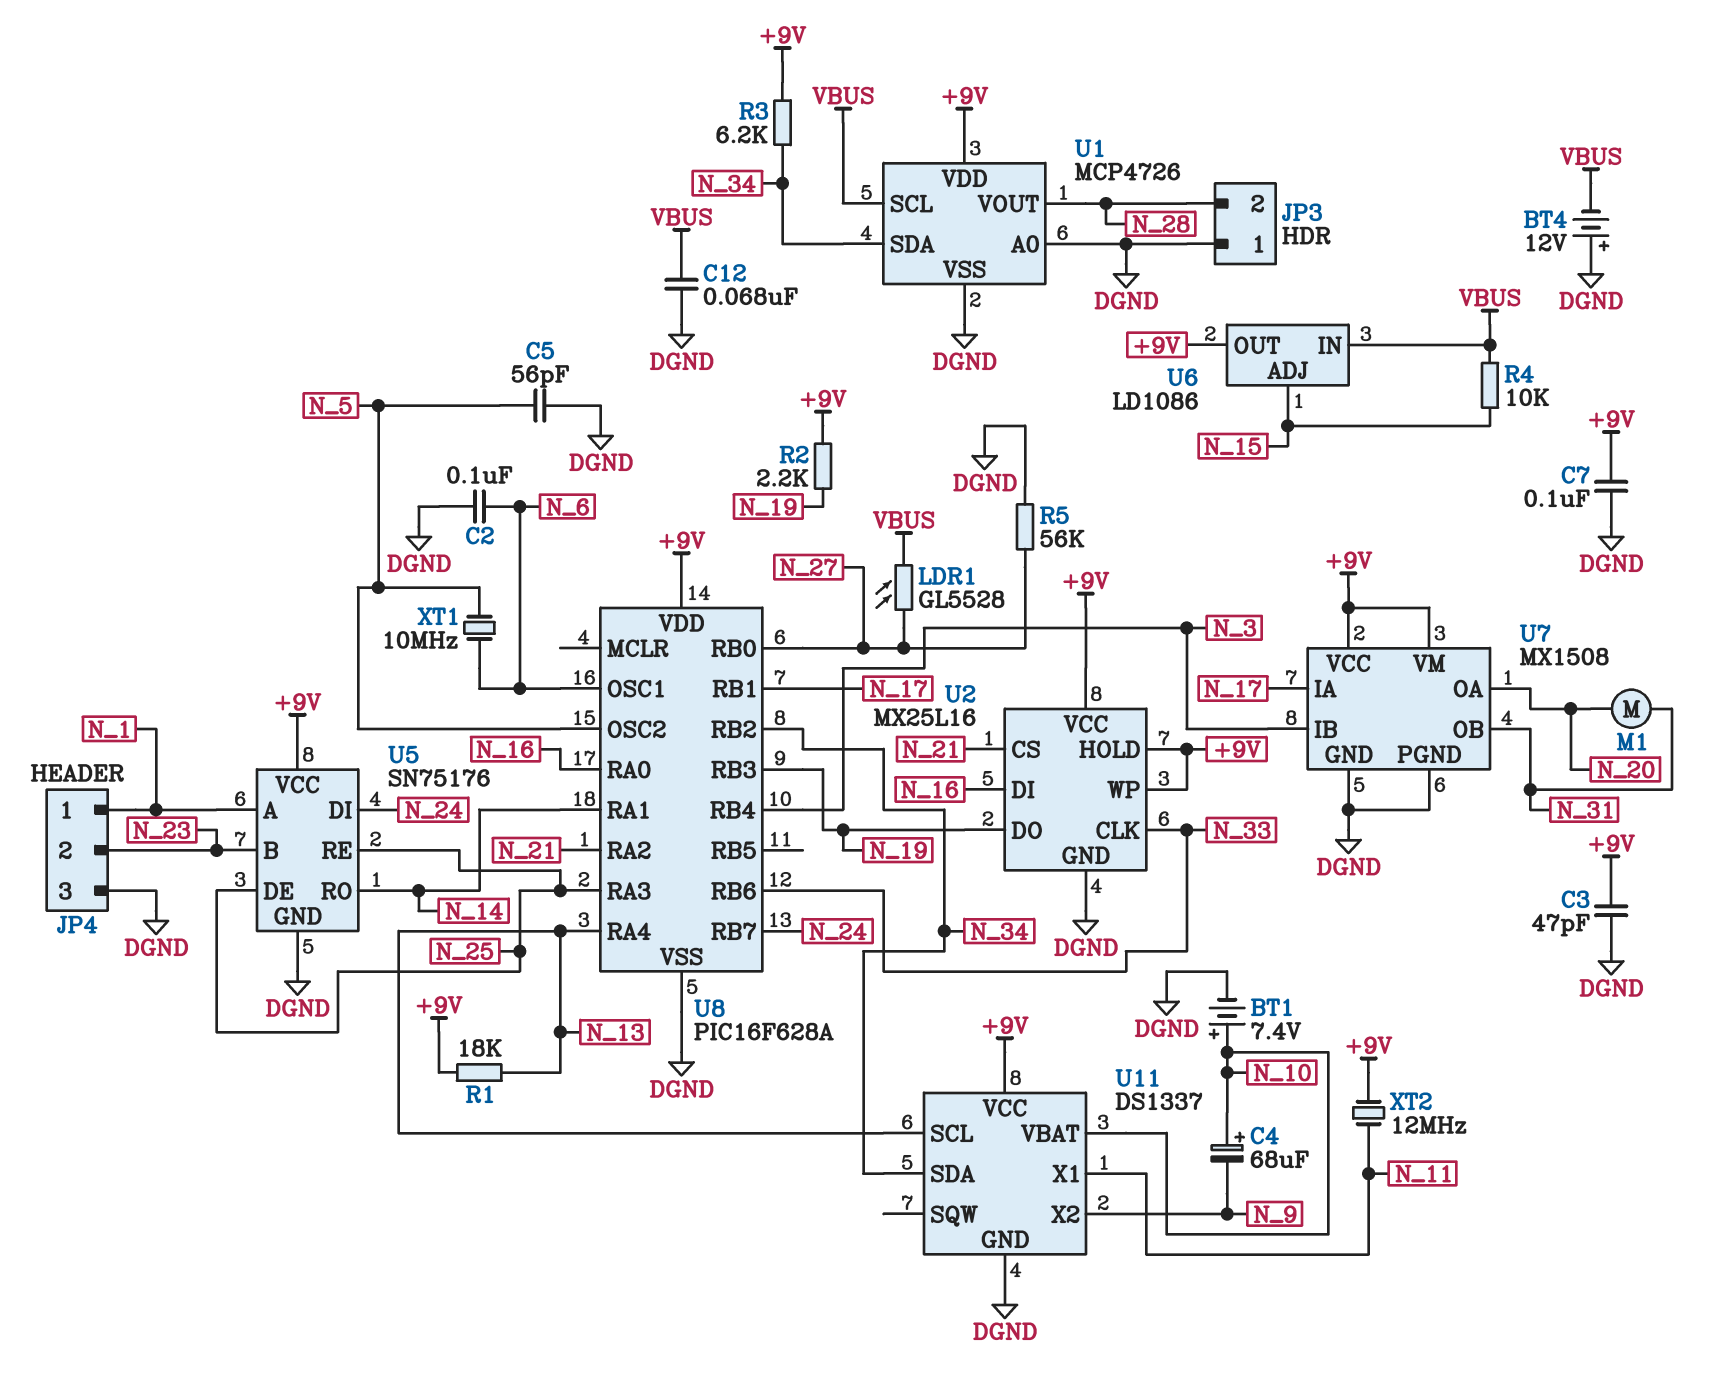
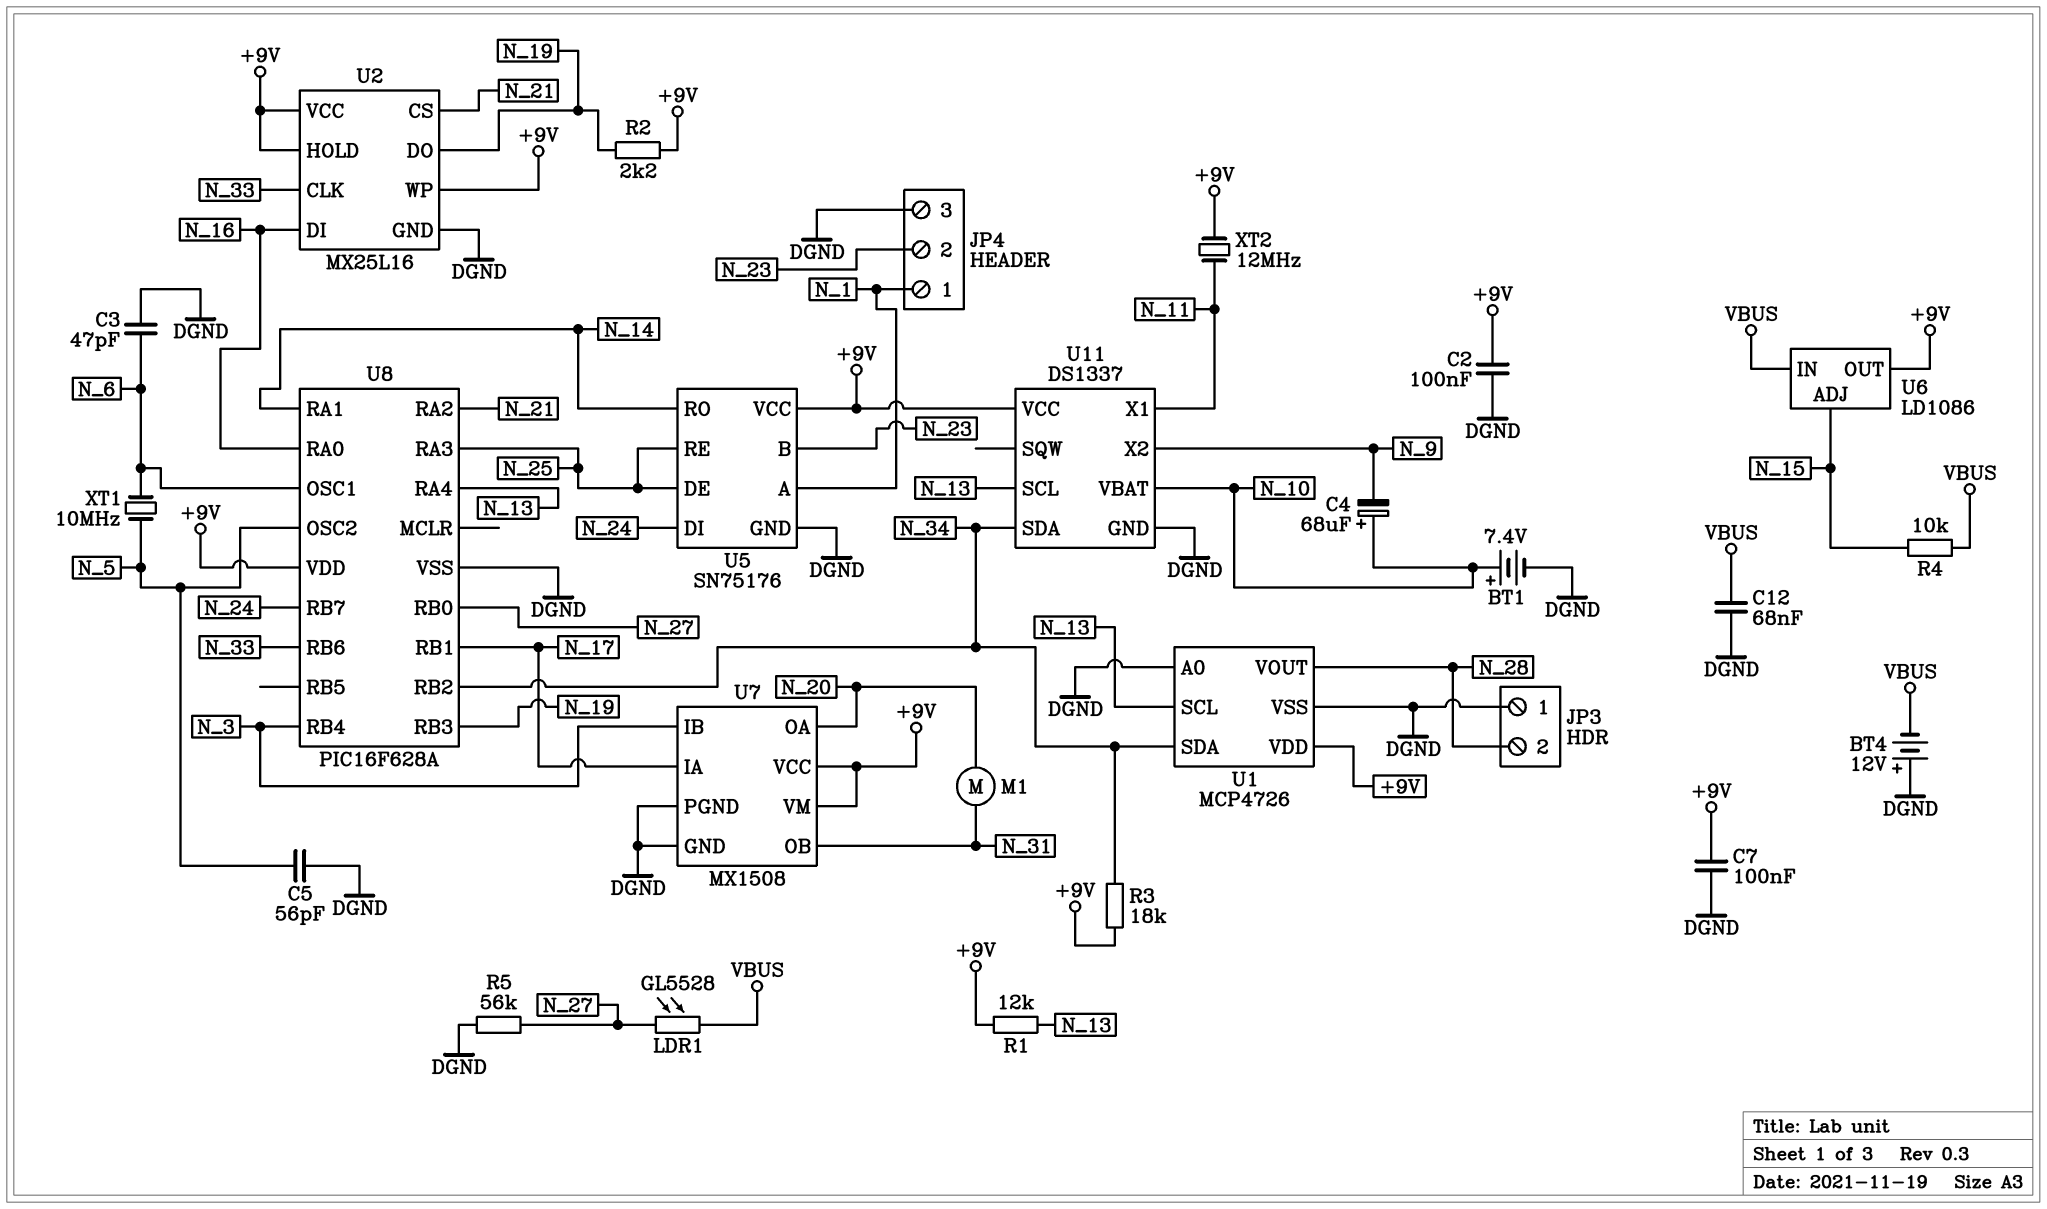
C2: 100nF (DGND, N_6) -> 100nF (+9V, DGND)
C3: 47pF (+9V, DGND) -> 47pF (DGND, N_6)
R1: 18k (+9V, N_13) -> 12k (+9V, N_13)
R3: 6.2k (+9V, N_34) -> 18k (+9V, N_34)
U1 pin SCL: VBUS -> N_13

